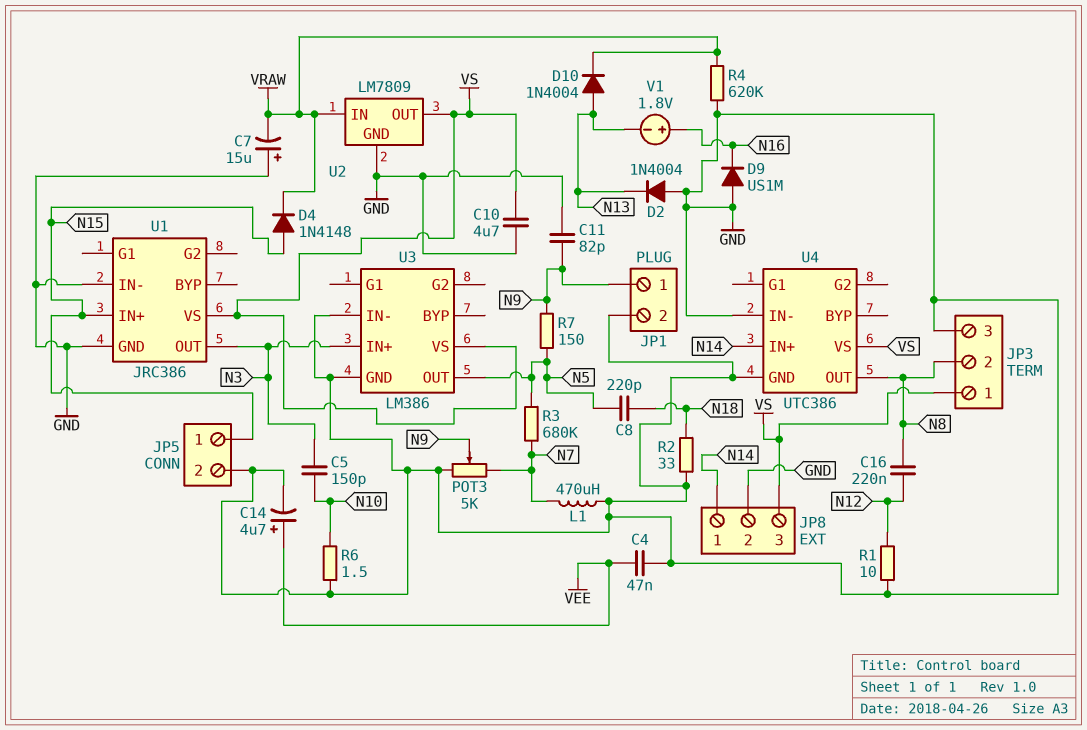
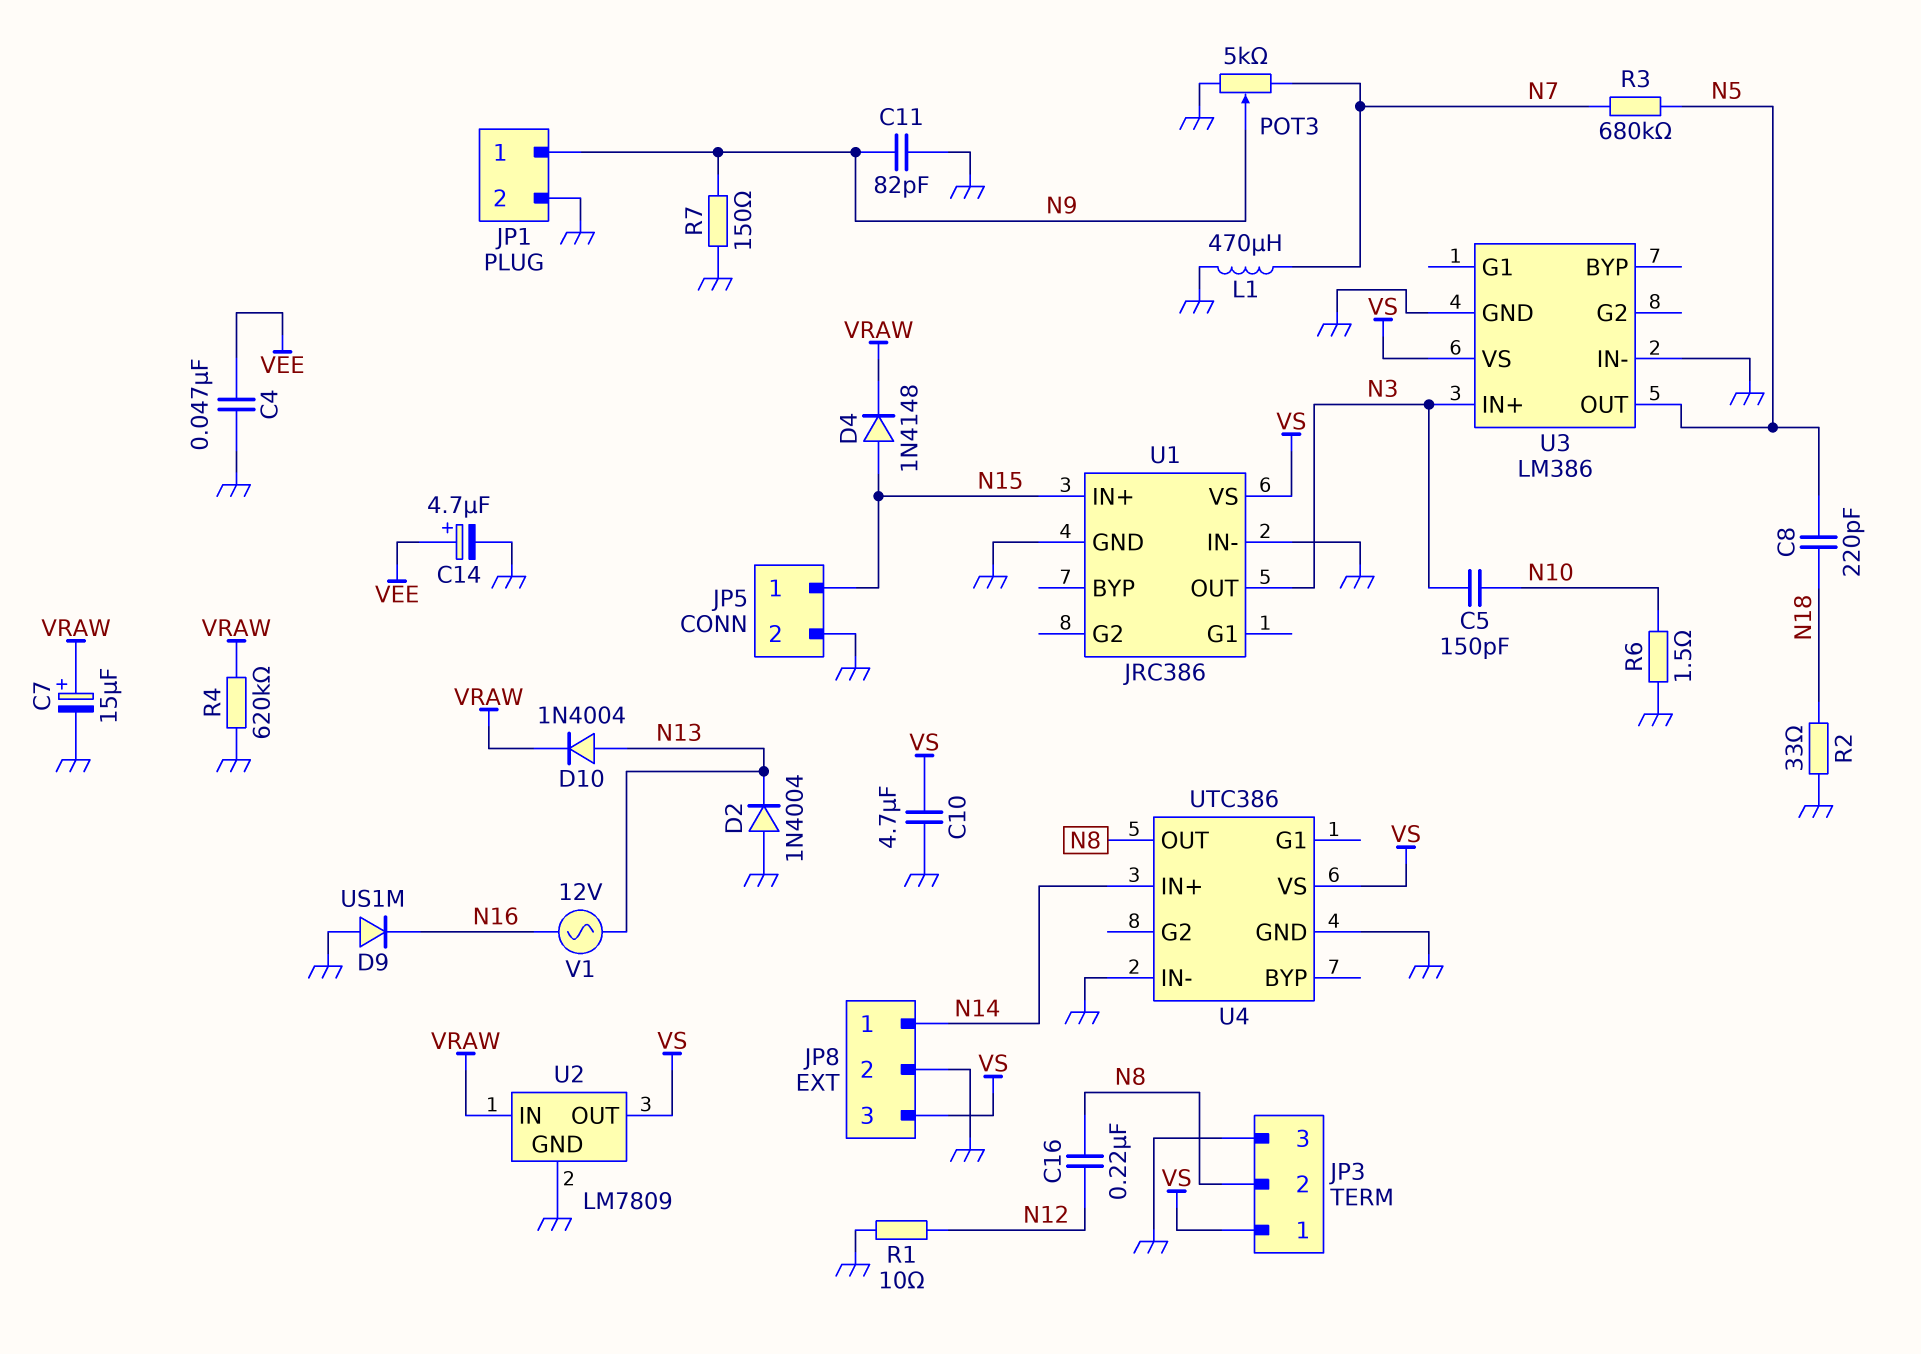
C7: 15uF (plus GND, minus VRAW) -> 15uF (plus VRAW, minus GND)
R7: 150 (N5, N9) -> 150 (GND, N9)
V1: 1.8V (plus N16, minus N13) -> AC 12V (N13, N16)

